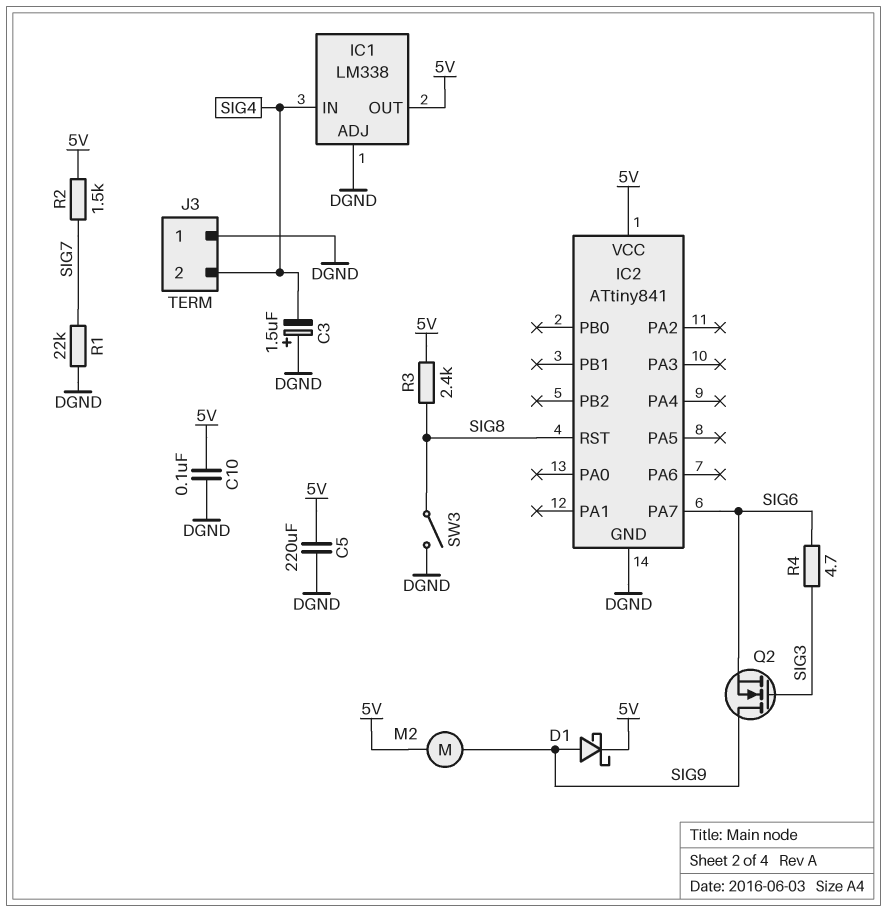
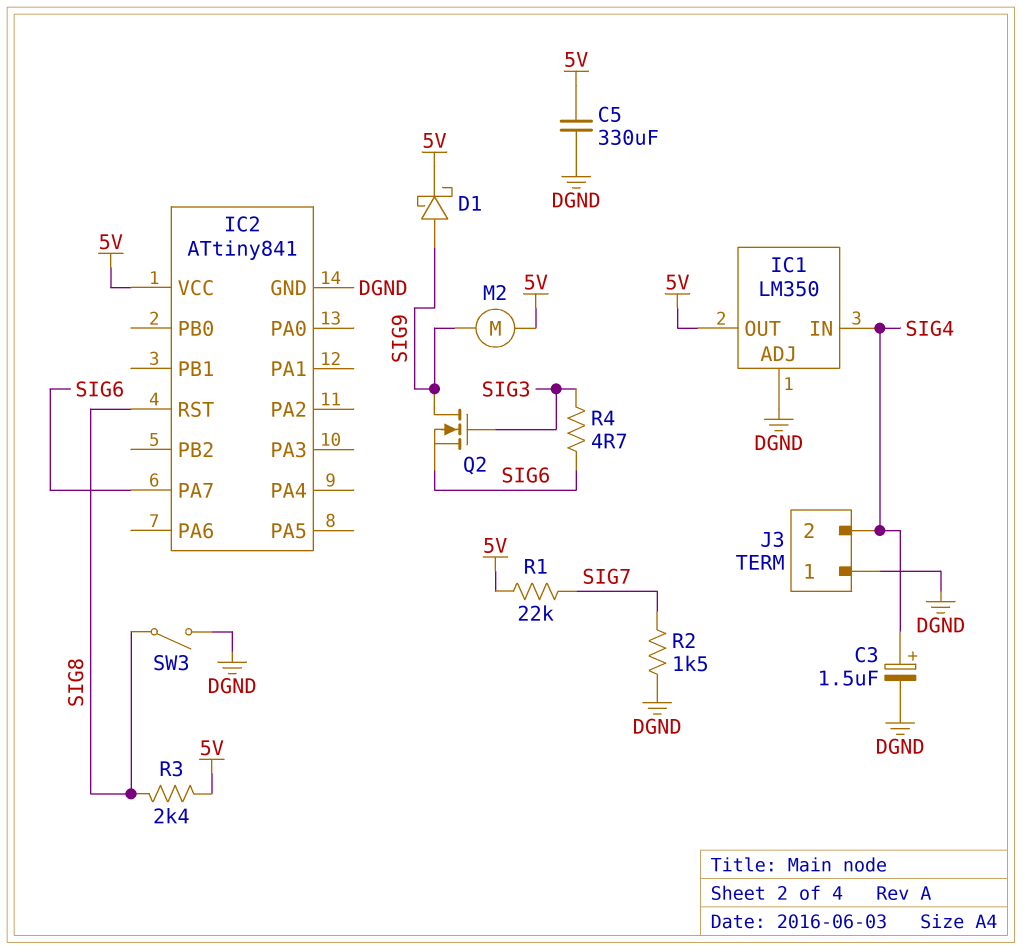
C3: 1.5uF (plus DGND, minus SIG4) -> 1.5uF (plus SIG4, minus DGND)
C5: 220uF (5V, DGND) -> 330uF (5V, DGND)
C10: 100nF (5V, DGND) -> none
IC1: LM338 -> LM350
R1: 22k (DGND, SIG7) -> 22k (5V, SIG7)
R2: 1.5k (5V, SIG7) -> 1.5k (DGND, SIG7)

